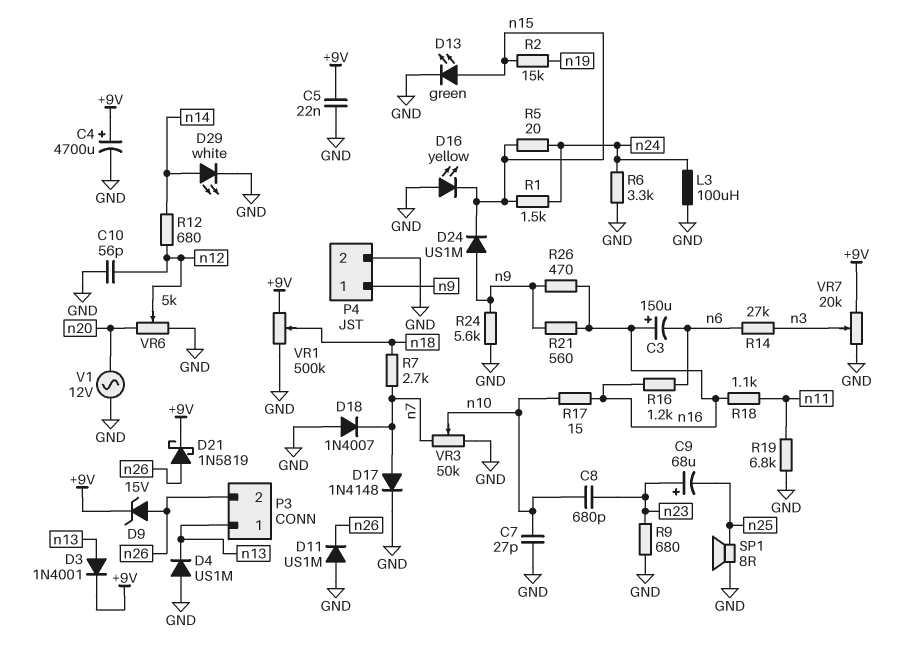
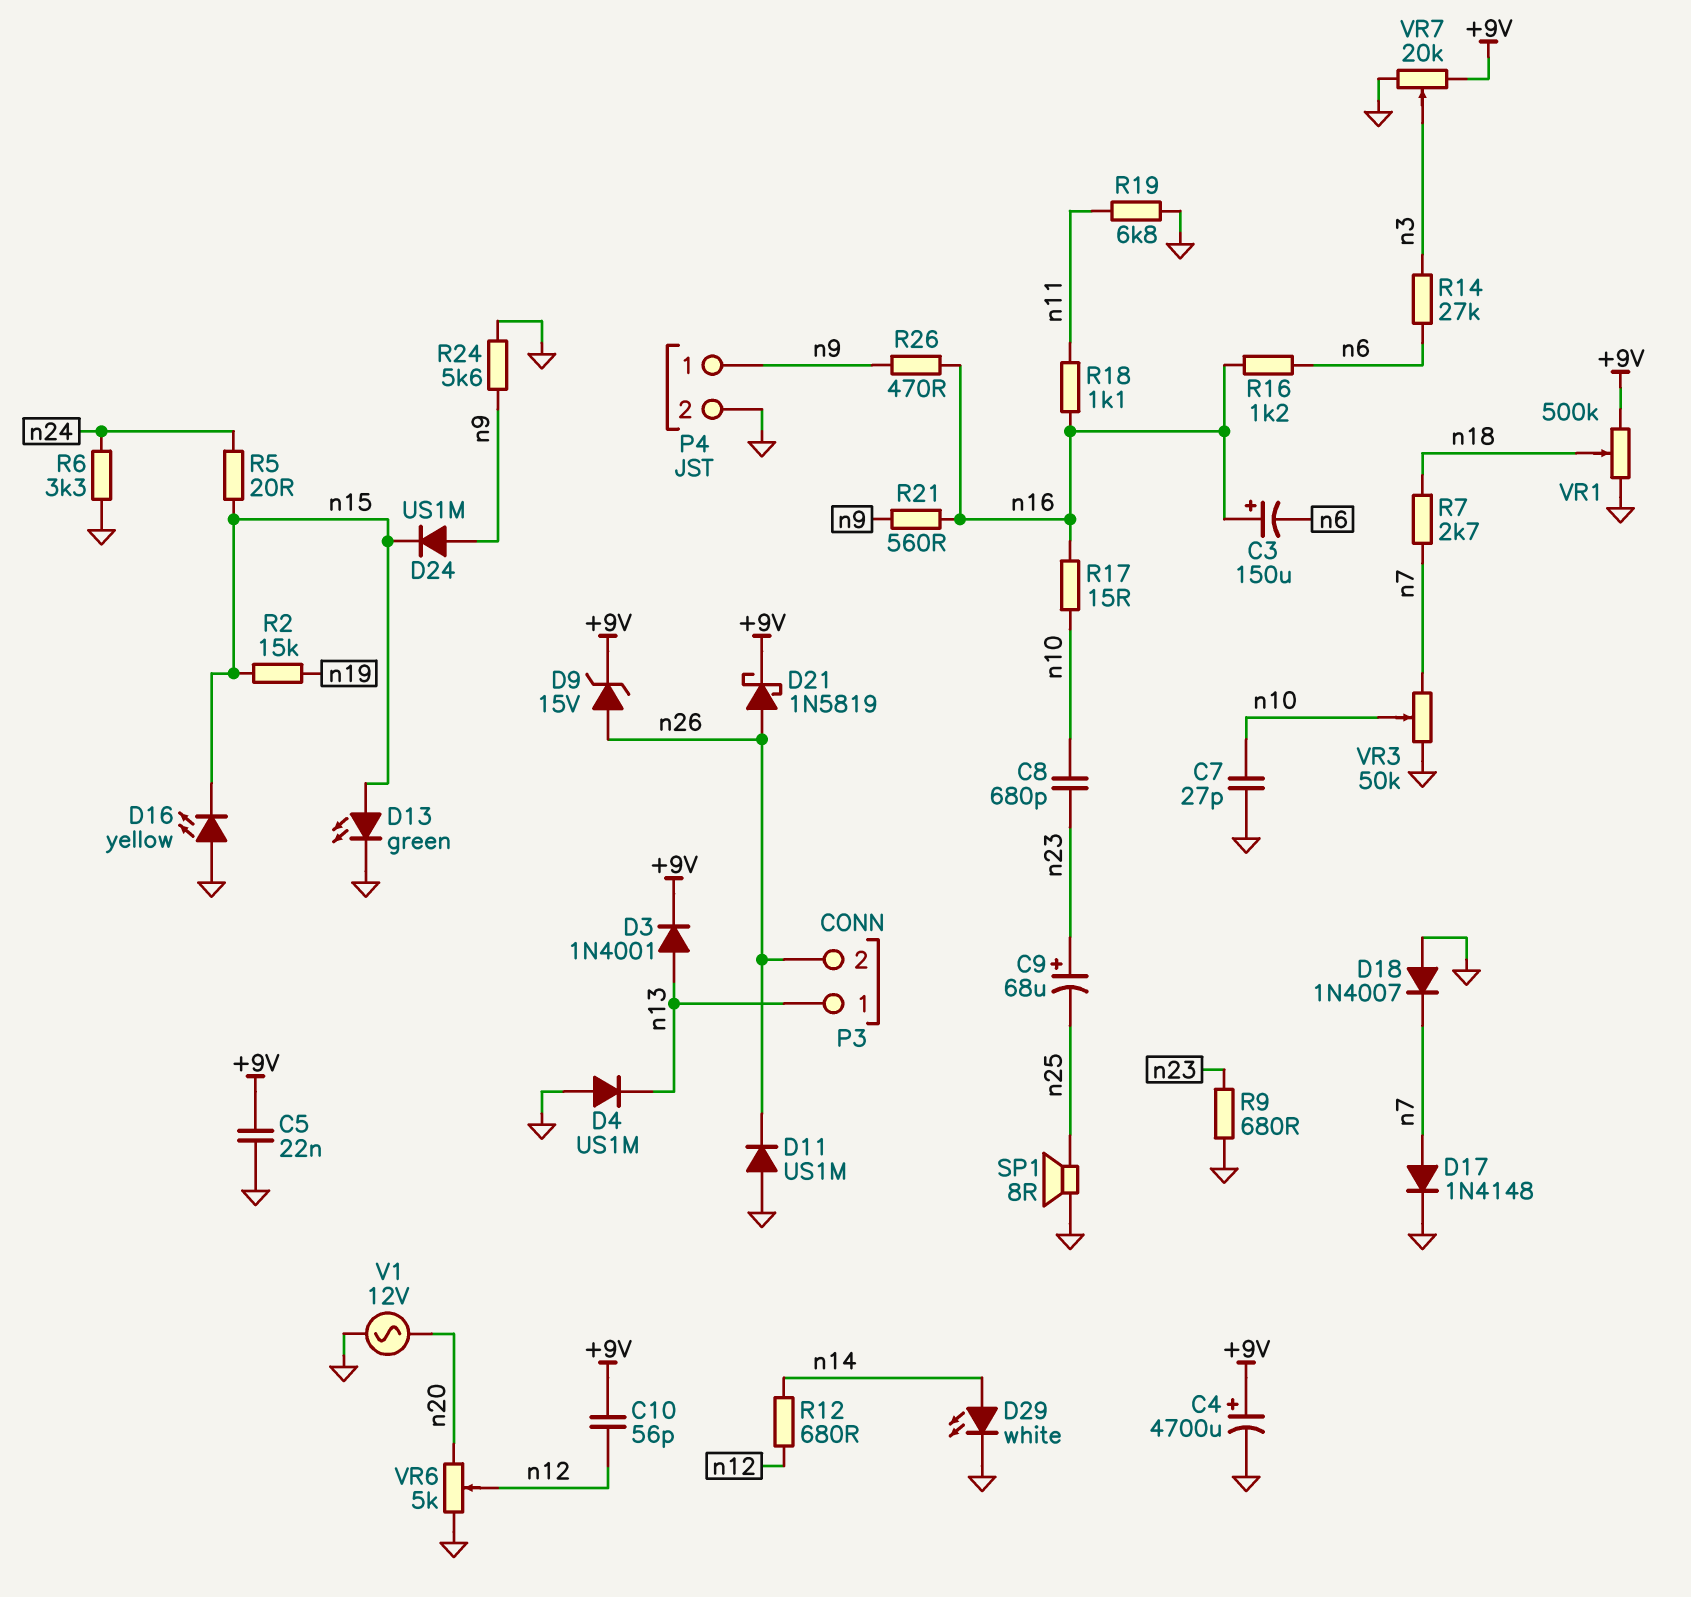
C10: 56pF (GND, n12) -> 56pF (+9V, n12)
L3: 100uH (GND, n24) -> none
R1: 1.5k (n15, n24) -> none

